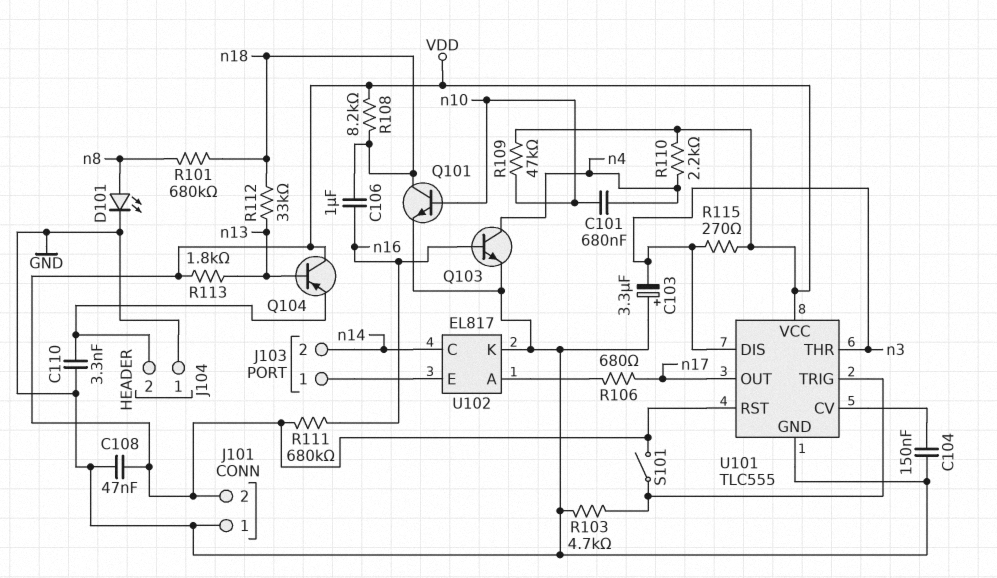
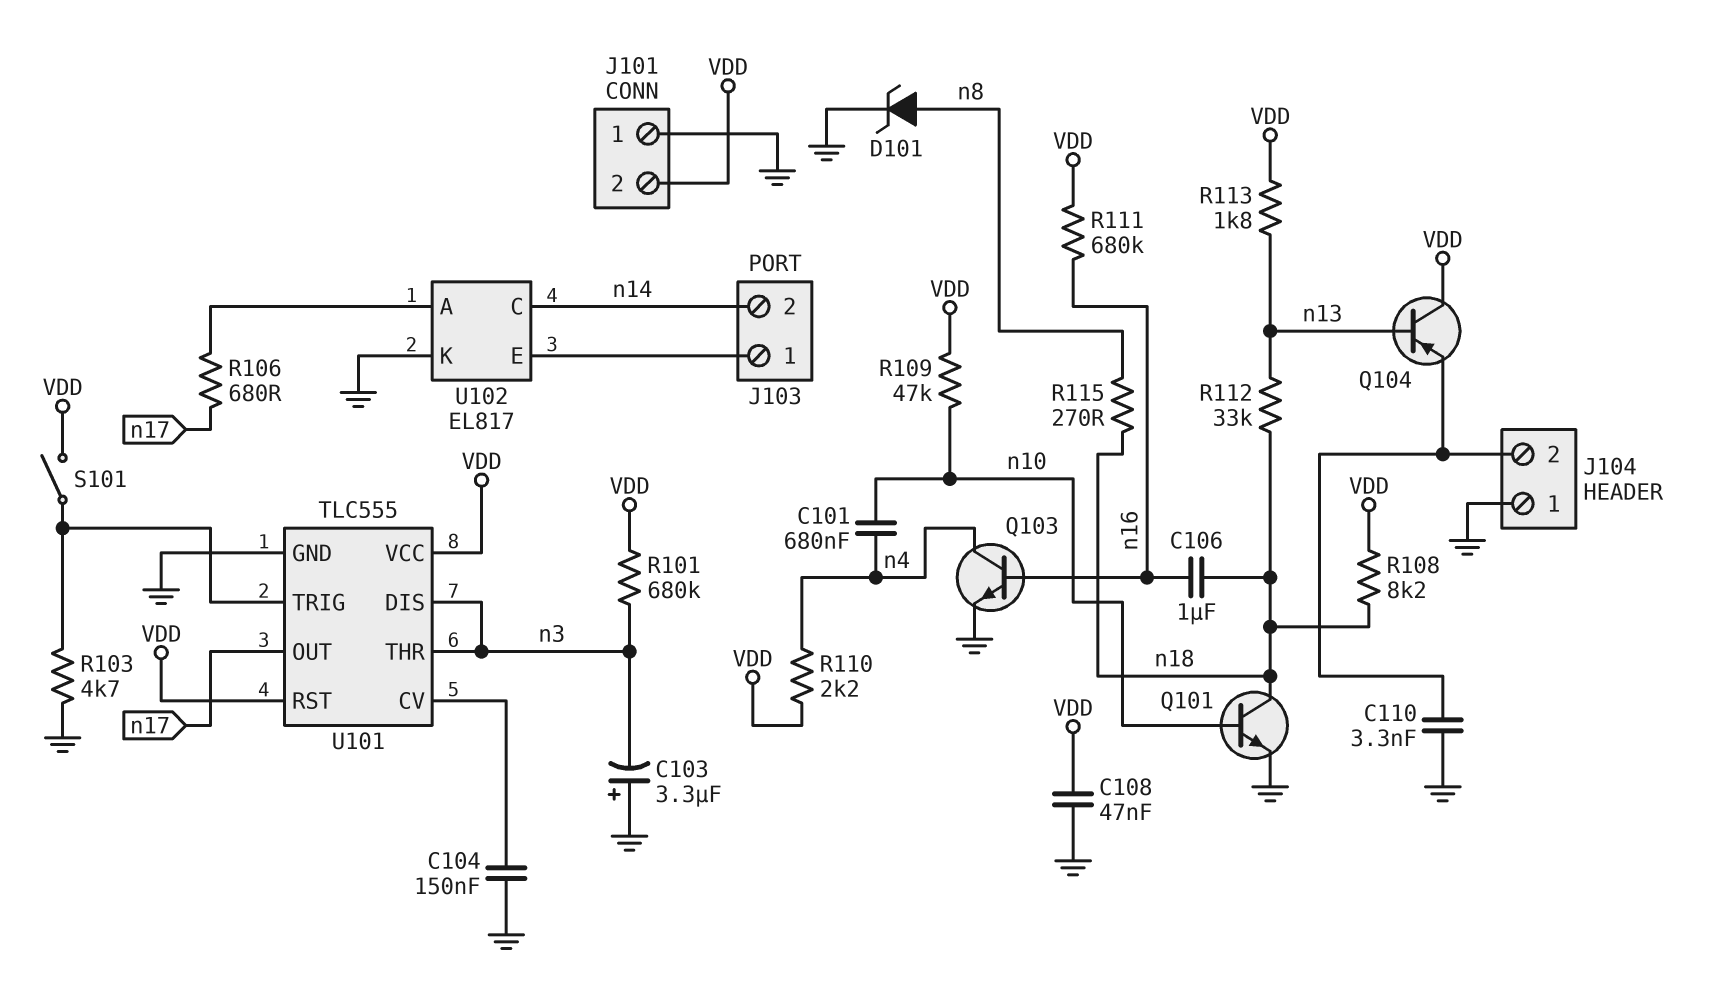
D101: LED (A n8, K GND) -> zener (A n8, K GND)
R101: 680k (n8, n18) -> 680k (VDD, n3)
R115: 270 (VDD, n3) -> 270 (n8, n18)

